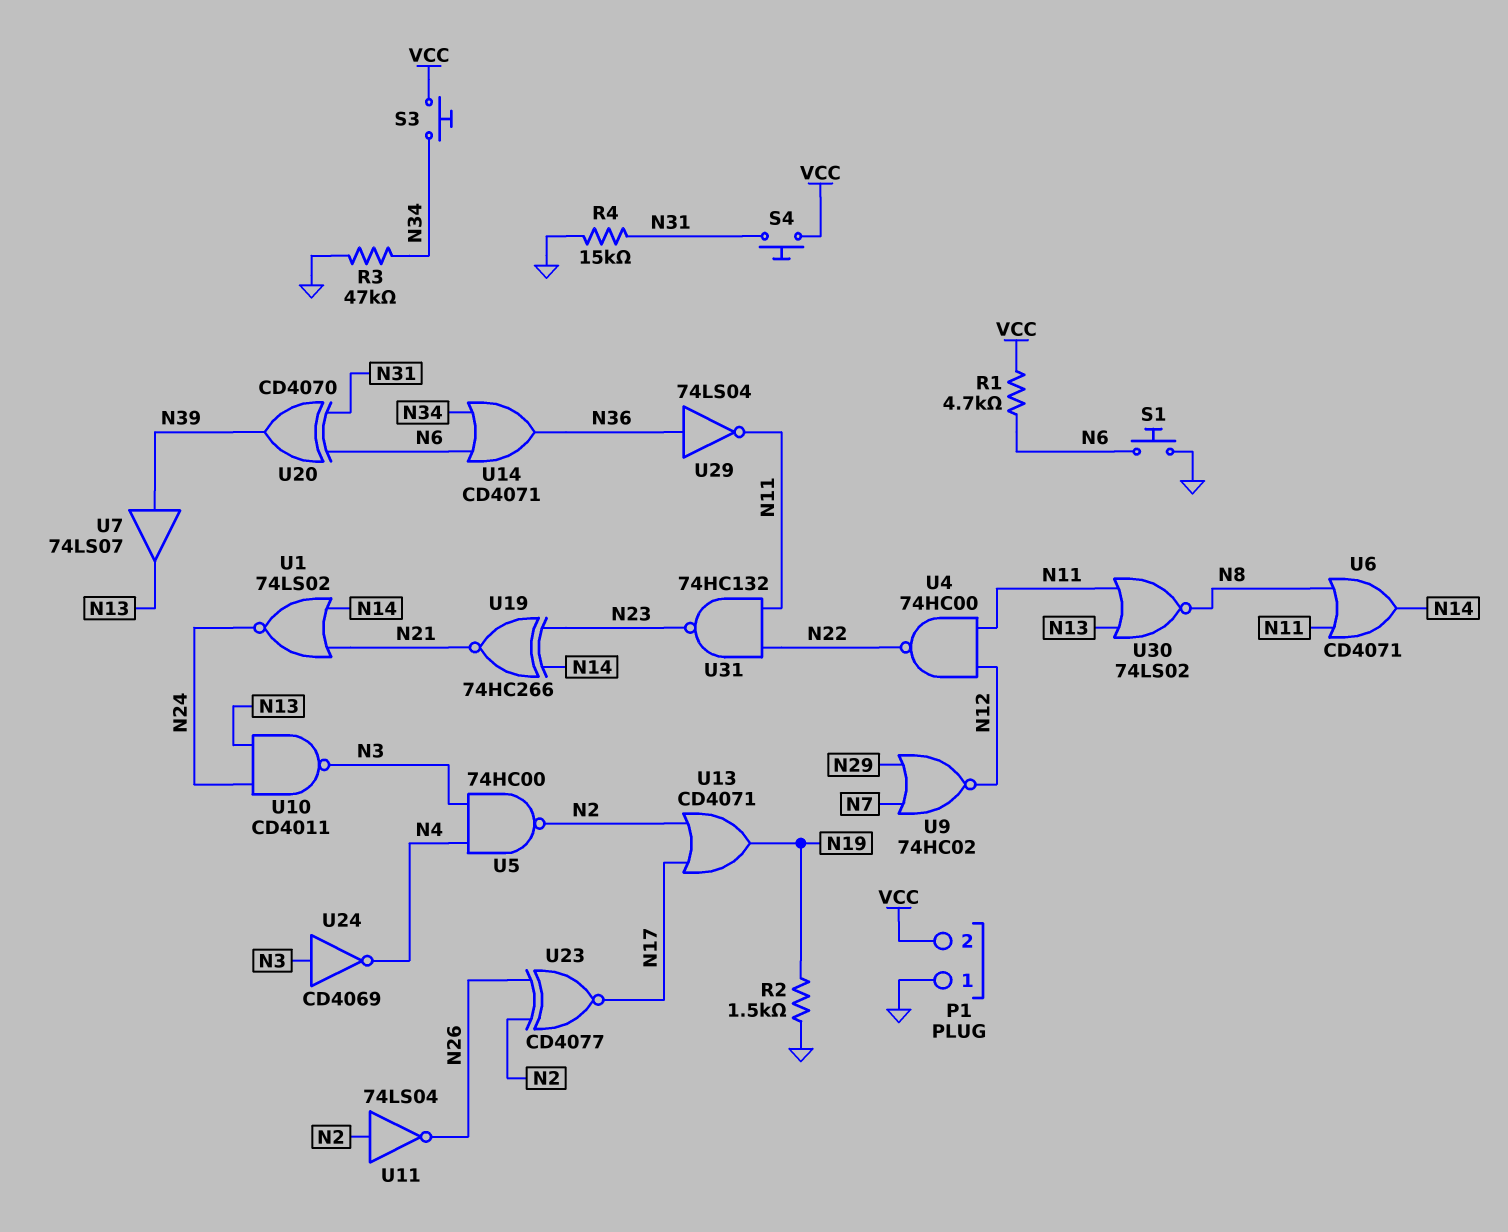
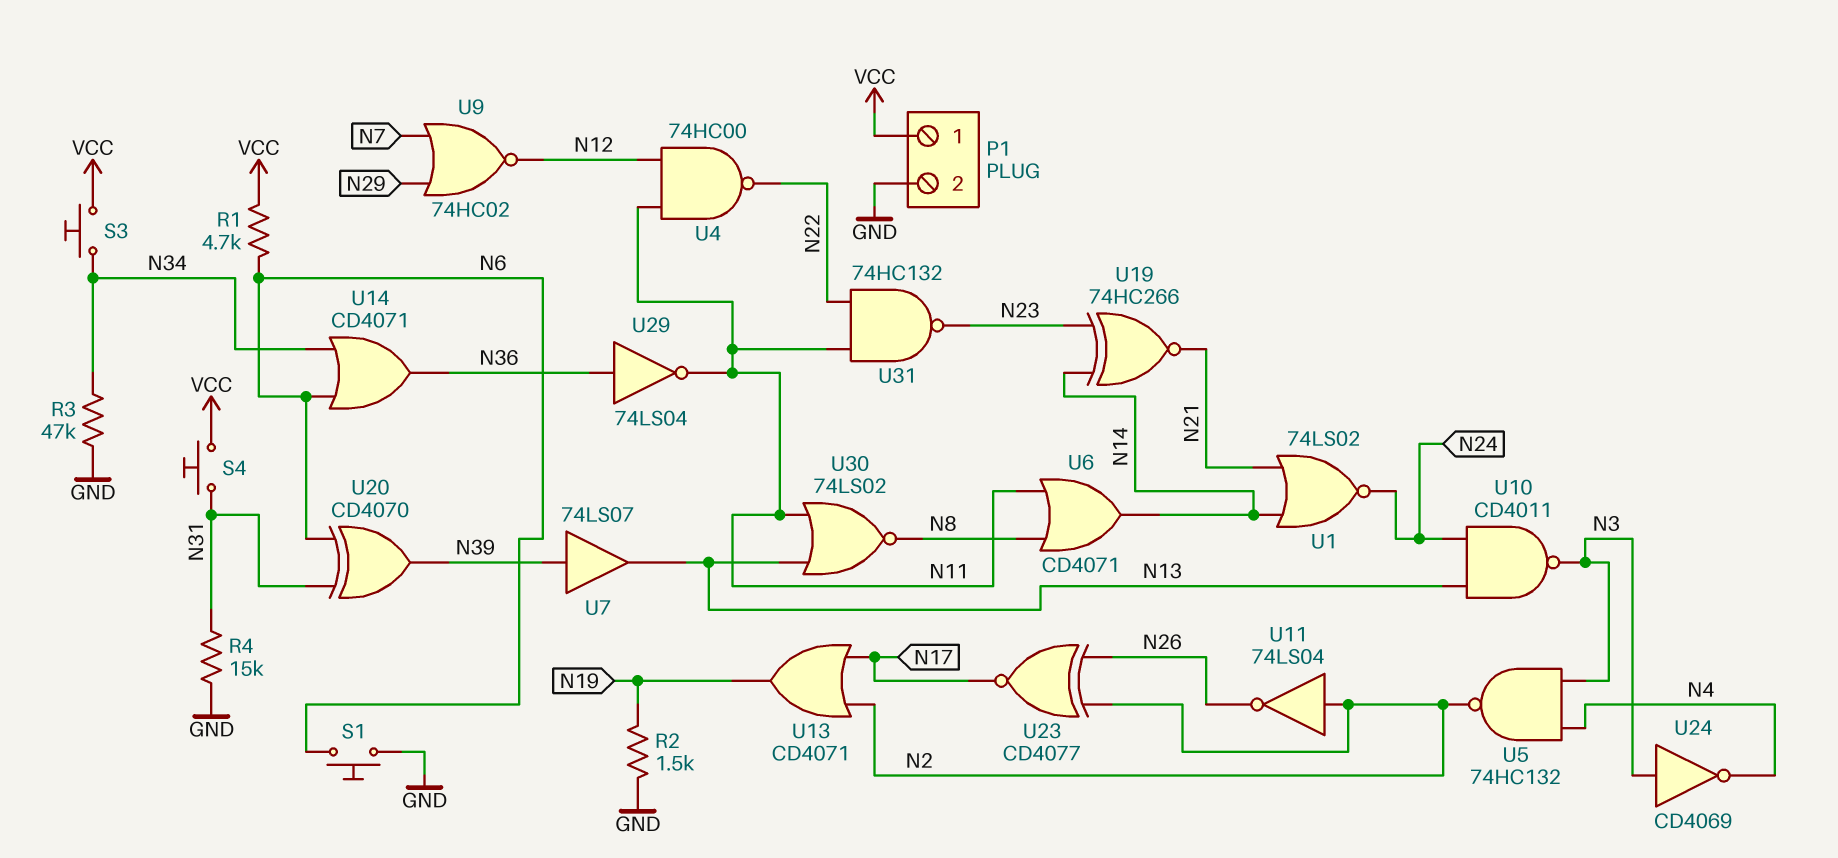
P1 pin 1: GND -> VCC
P1 pin 2: VCC -> GND
U5: NAND 74HC00 (in N3, in N4, out N2) -> NAND 74HC132 (in N3, in N4, out N2)

